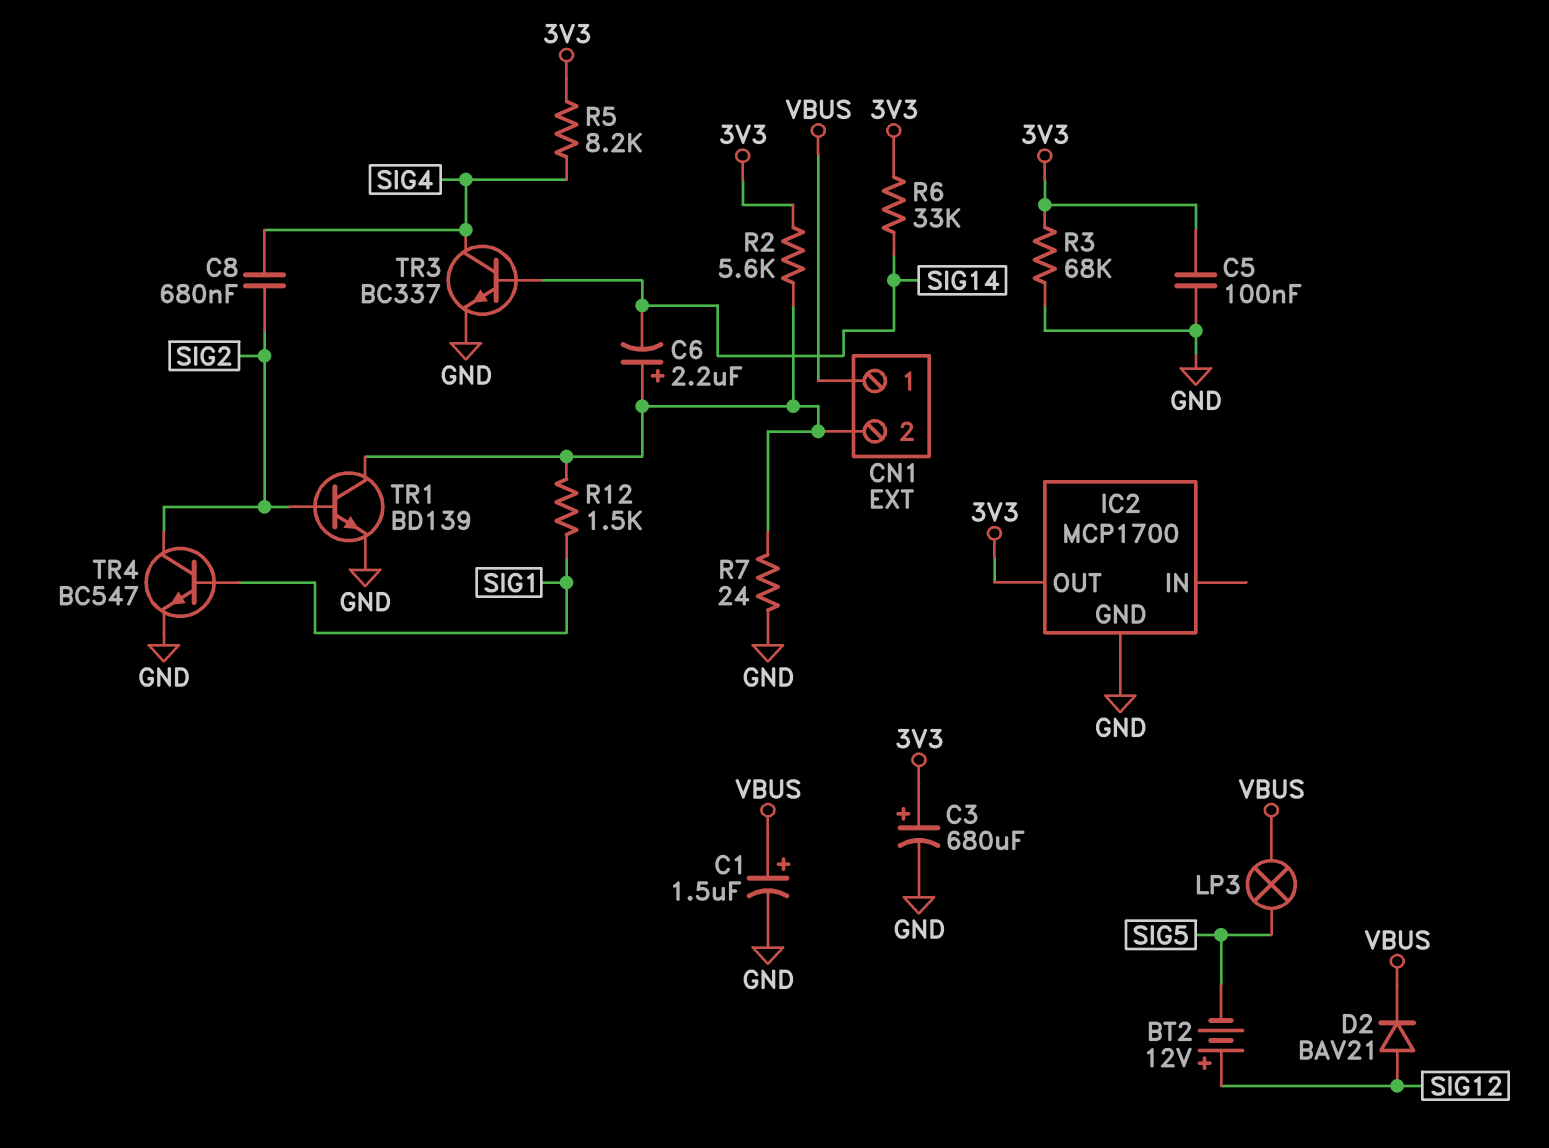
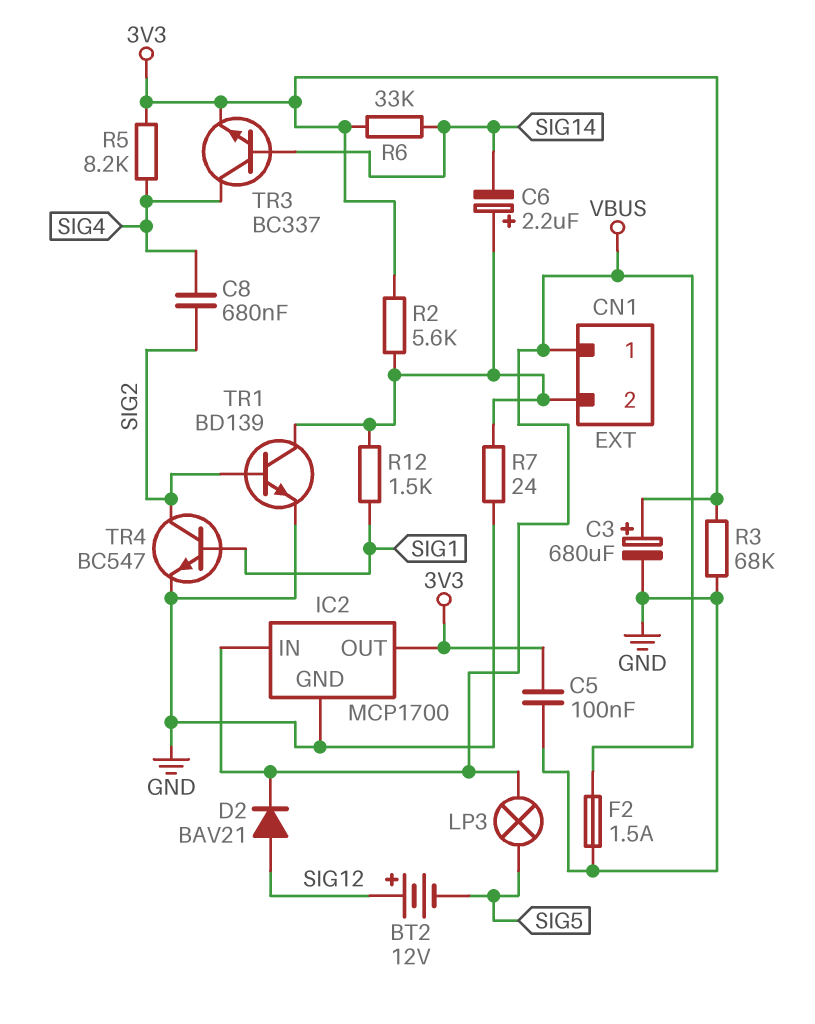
C1: 1.5uF (plus VBUS, minus GND) -> none
F2: none -> 1.5A (GND, VBUS)
IC2 pin IN: none -> VBUS
TR3: NPN BC337 (B SIG14, C SIG4, E GND) -> NPN BC337 (B SIG14, C SIG4, E 3V3)

